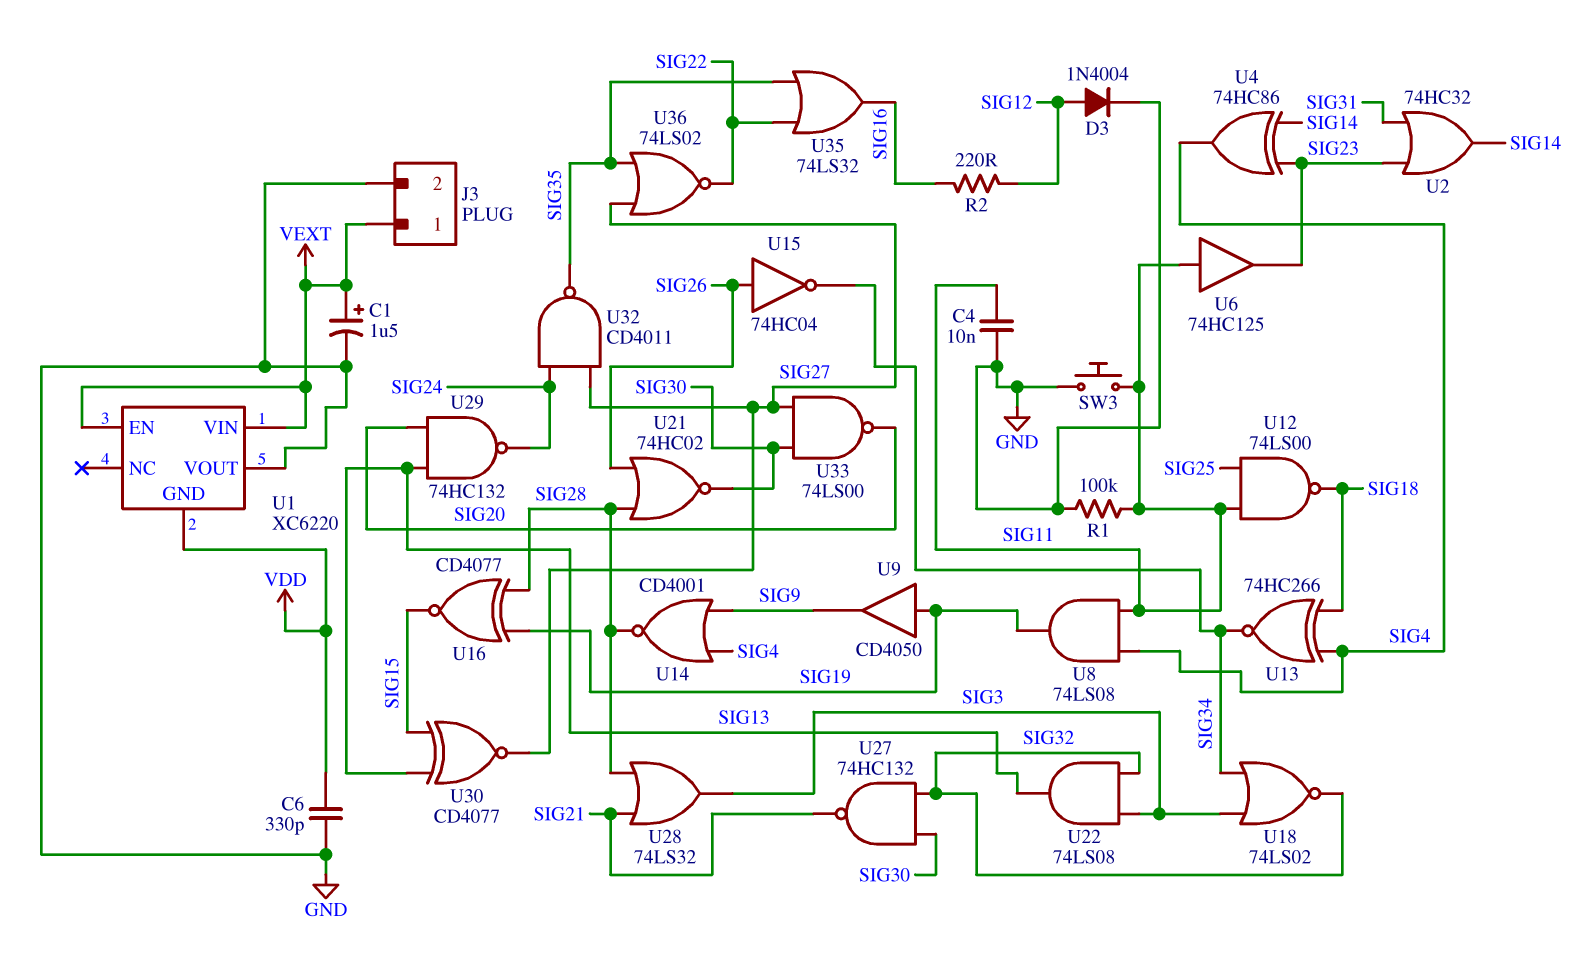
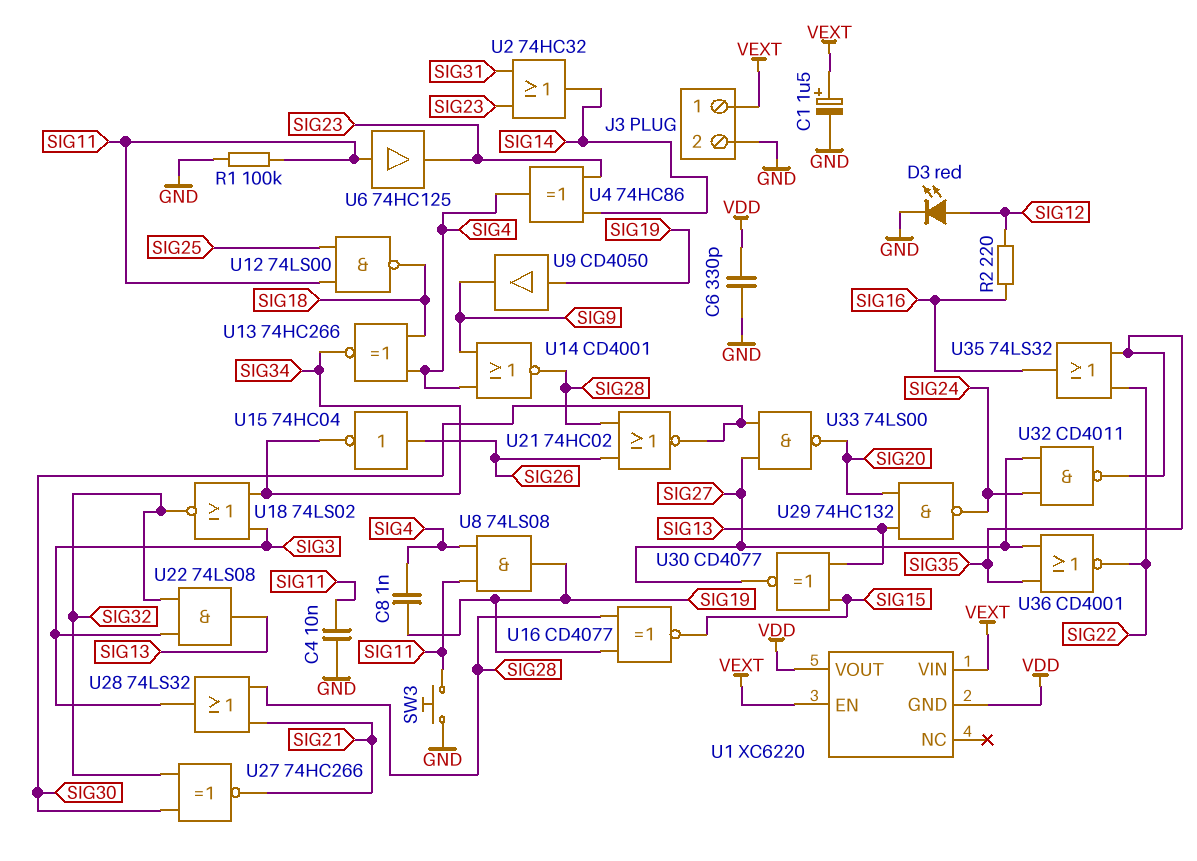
C8: none -> 1nF (SIG4, SIG19)
D3: diode 1N4004 (A SIG12, K GND) -> LED red (A SIG12, K GND)
U1 pin VOUT: GND -> VDD
U27: NAND 74HC132 (in SIG30, in SIG32, out SIG21) -> XNOR 74HC266 (in SIG30, in SIG32, out SIG21)
U36: NOR 74LS02 (in SIG27, in SIG35, out SIG22) -> NOR CD4001 (in SIG27, in SIG35, out SIG22)

